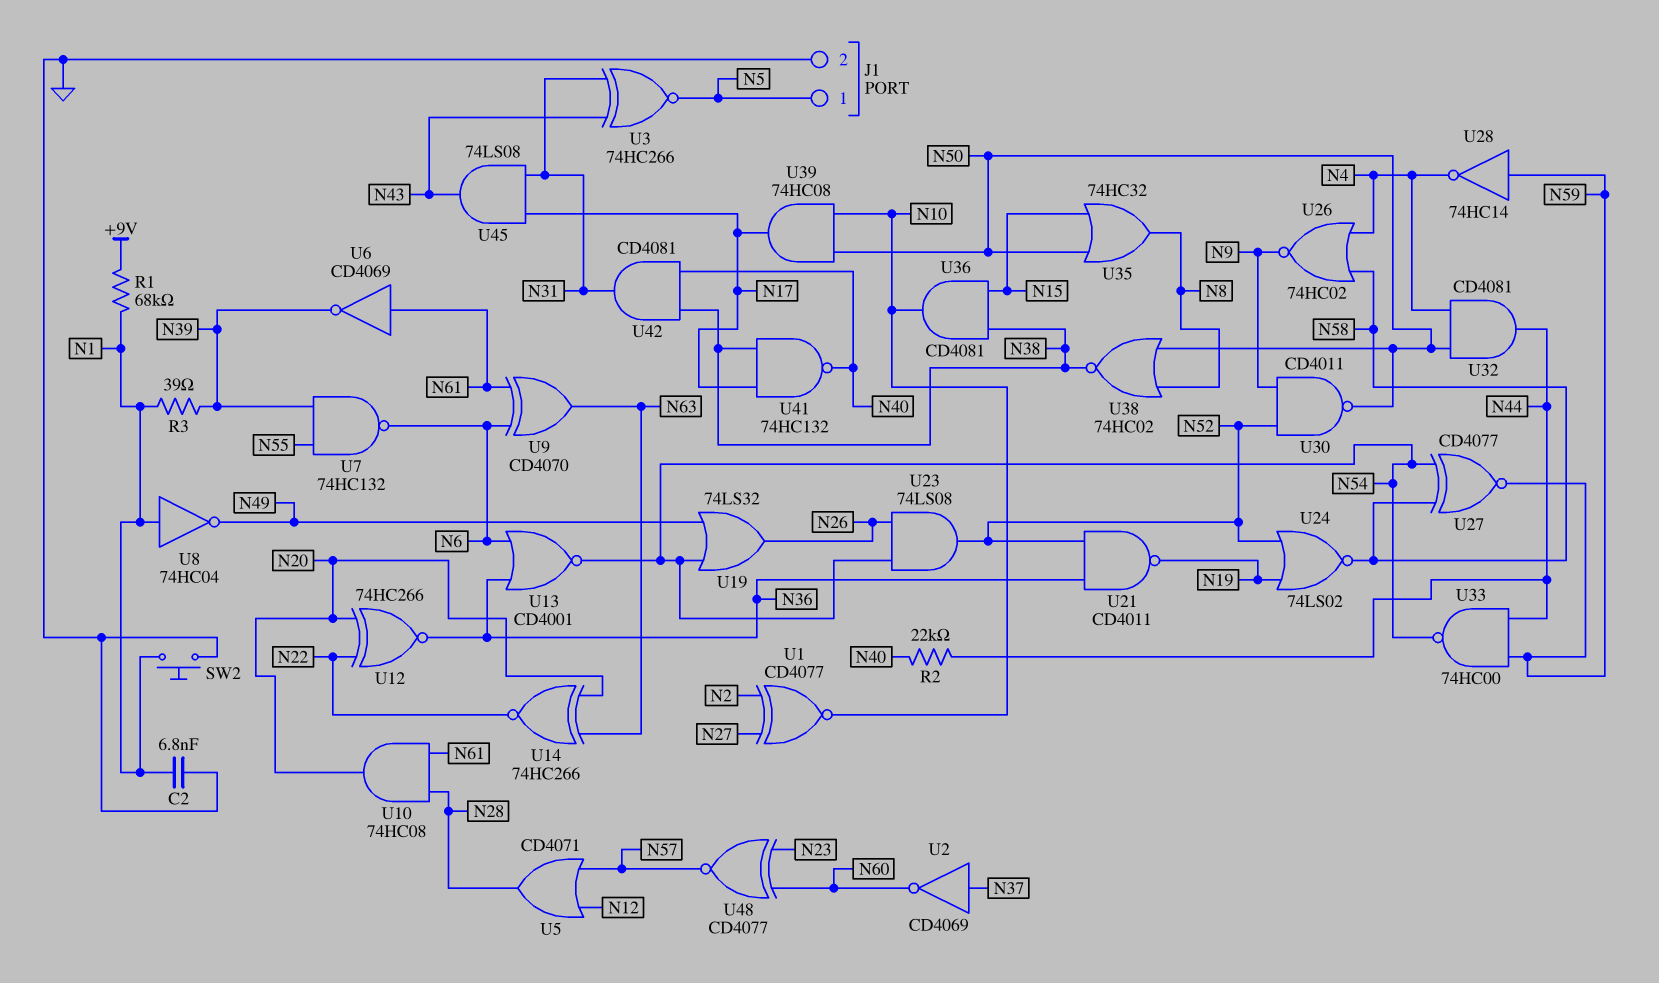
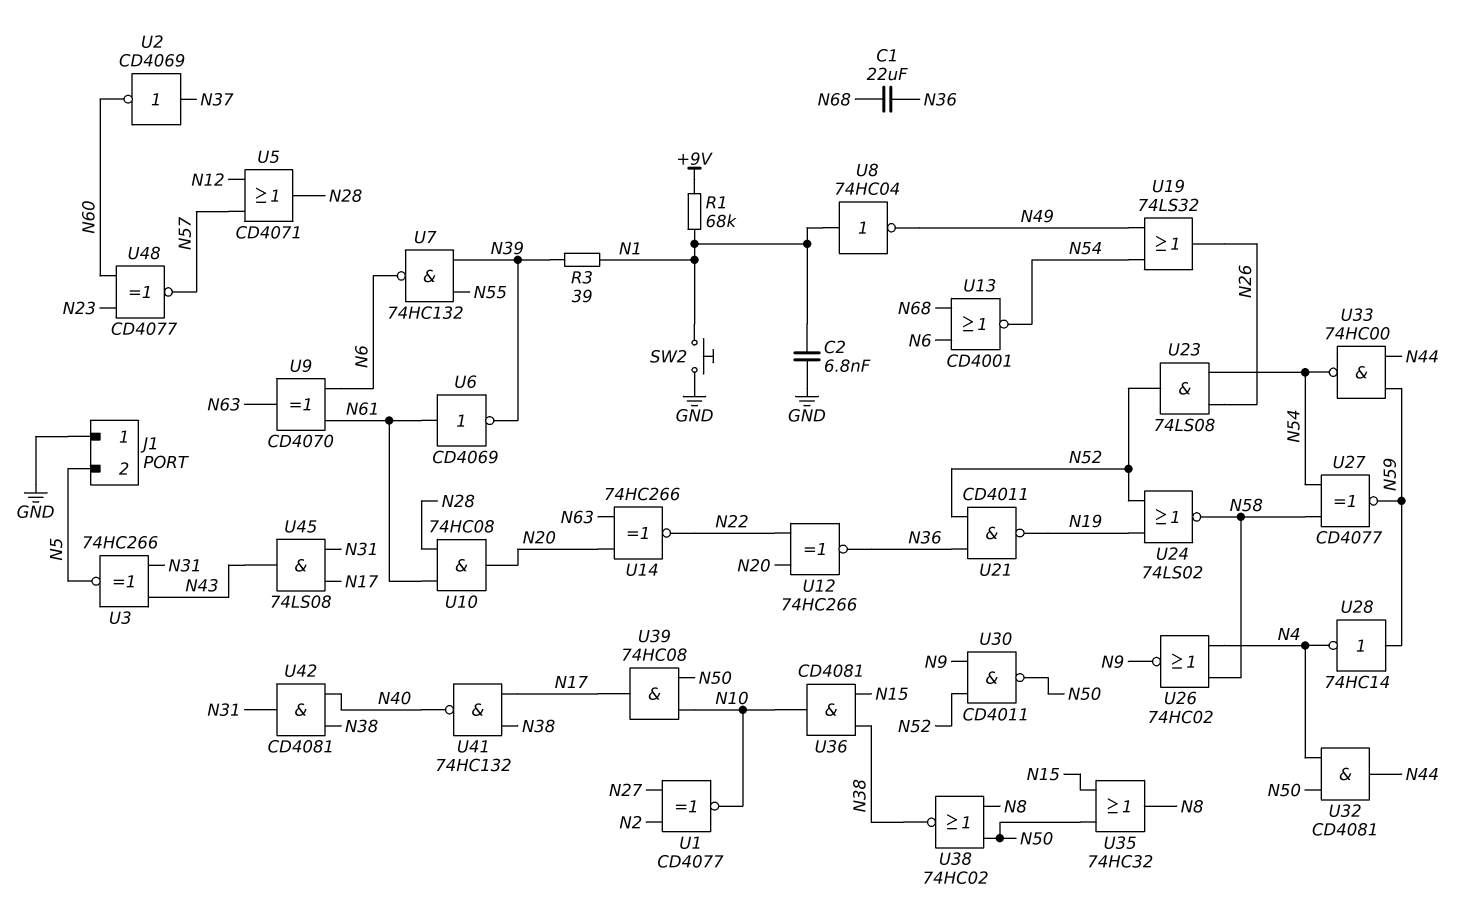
C1: none -> 22uF (N36, N68)
J1 pin 1: N5 -> GND
J1 pin 2: GND -> N5
R2: 22k (N40, N44) -> none
U13: NOR CD4001 (in N6, in N36, out N54) -> NOR CD4001 (in N6, in N68, out N54)

